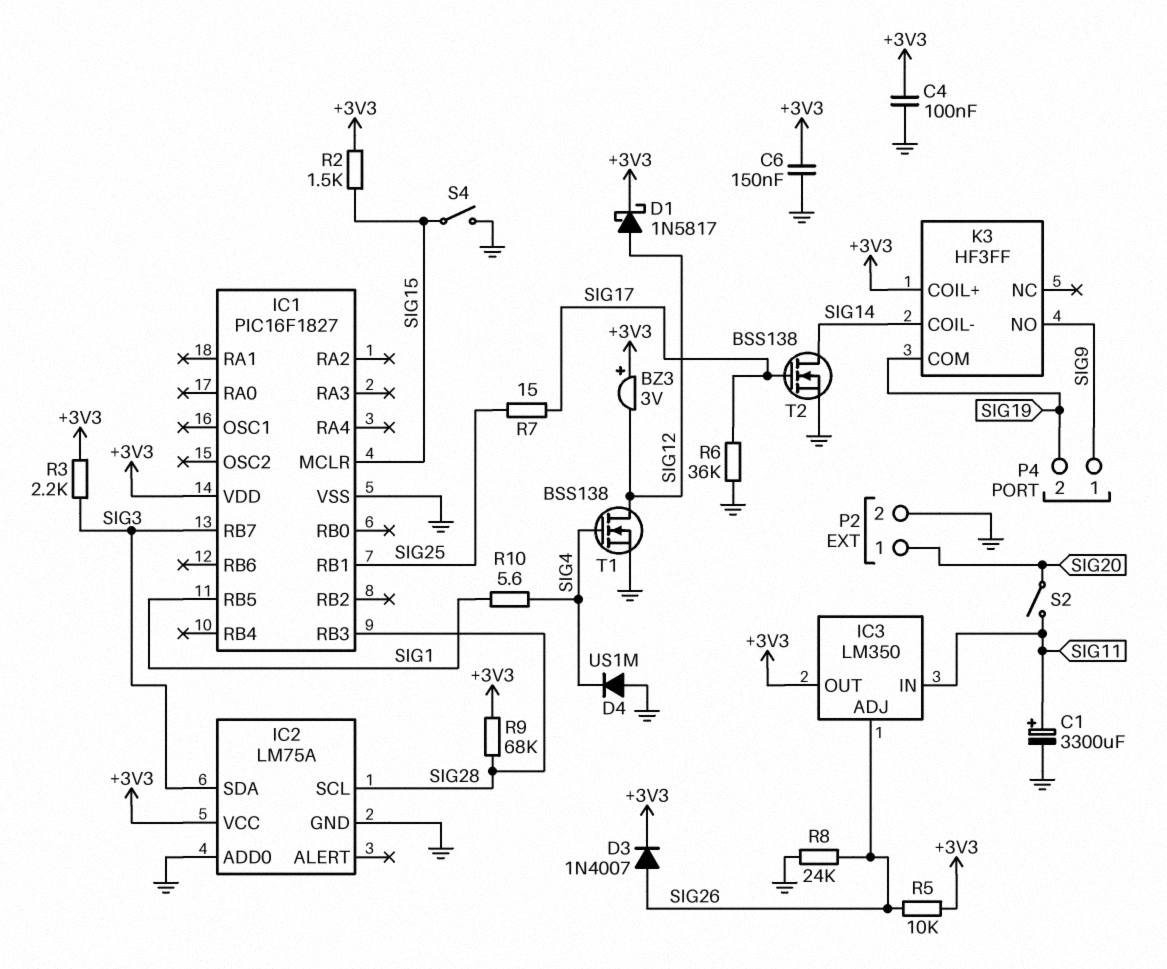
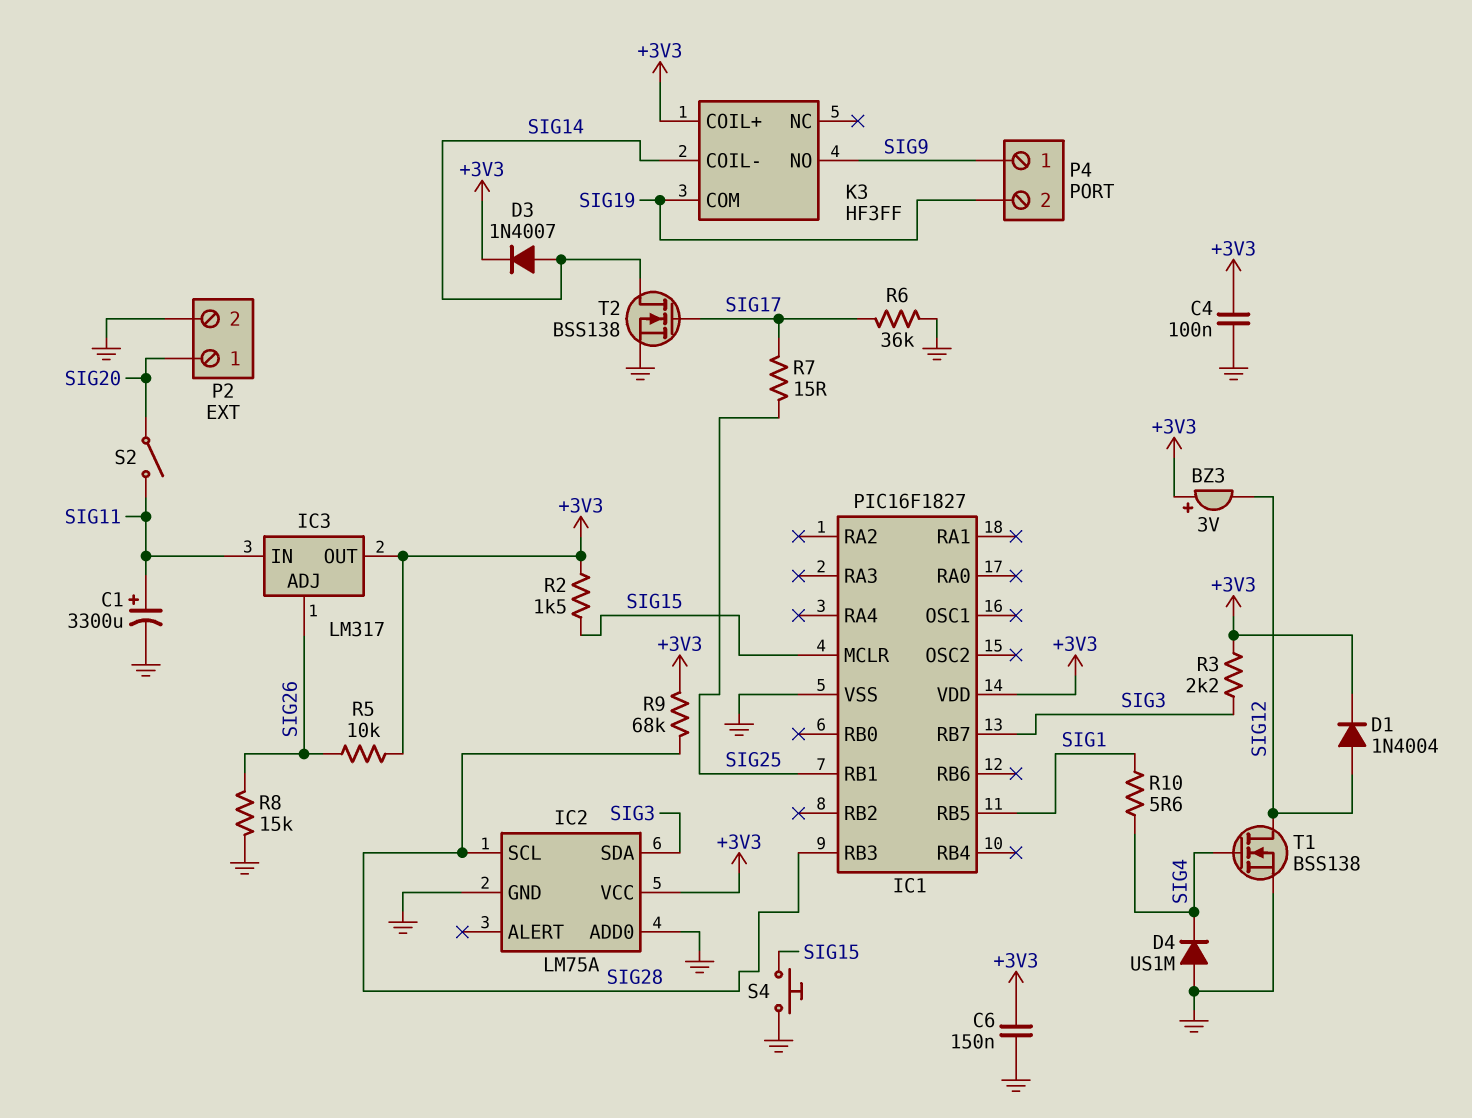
D1: schottky 1N5817 (A SIG12, K +3V3) -> diode 1N4004 (A SIG12, K +3V3)
D3: diode 1N4007 (A SIG26, K +3V3) -> diode 1N4007 (A SIG14, K +3V3)
IC3: LM350 -> LM317
R8: 24k (GND, SIG26) -> 15k (GND, SIG26)
S4: switch (GND, SIG15) -> button (GND, SIG15)

